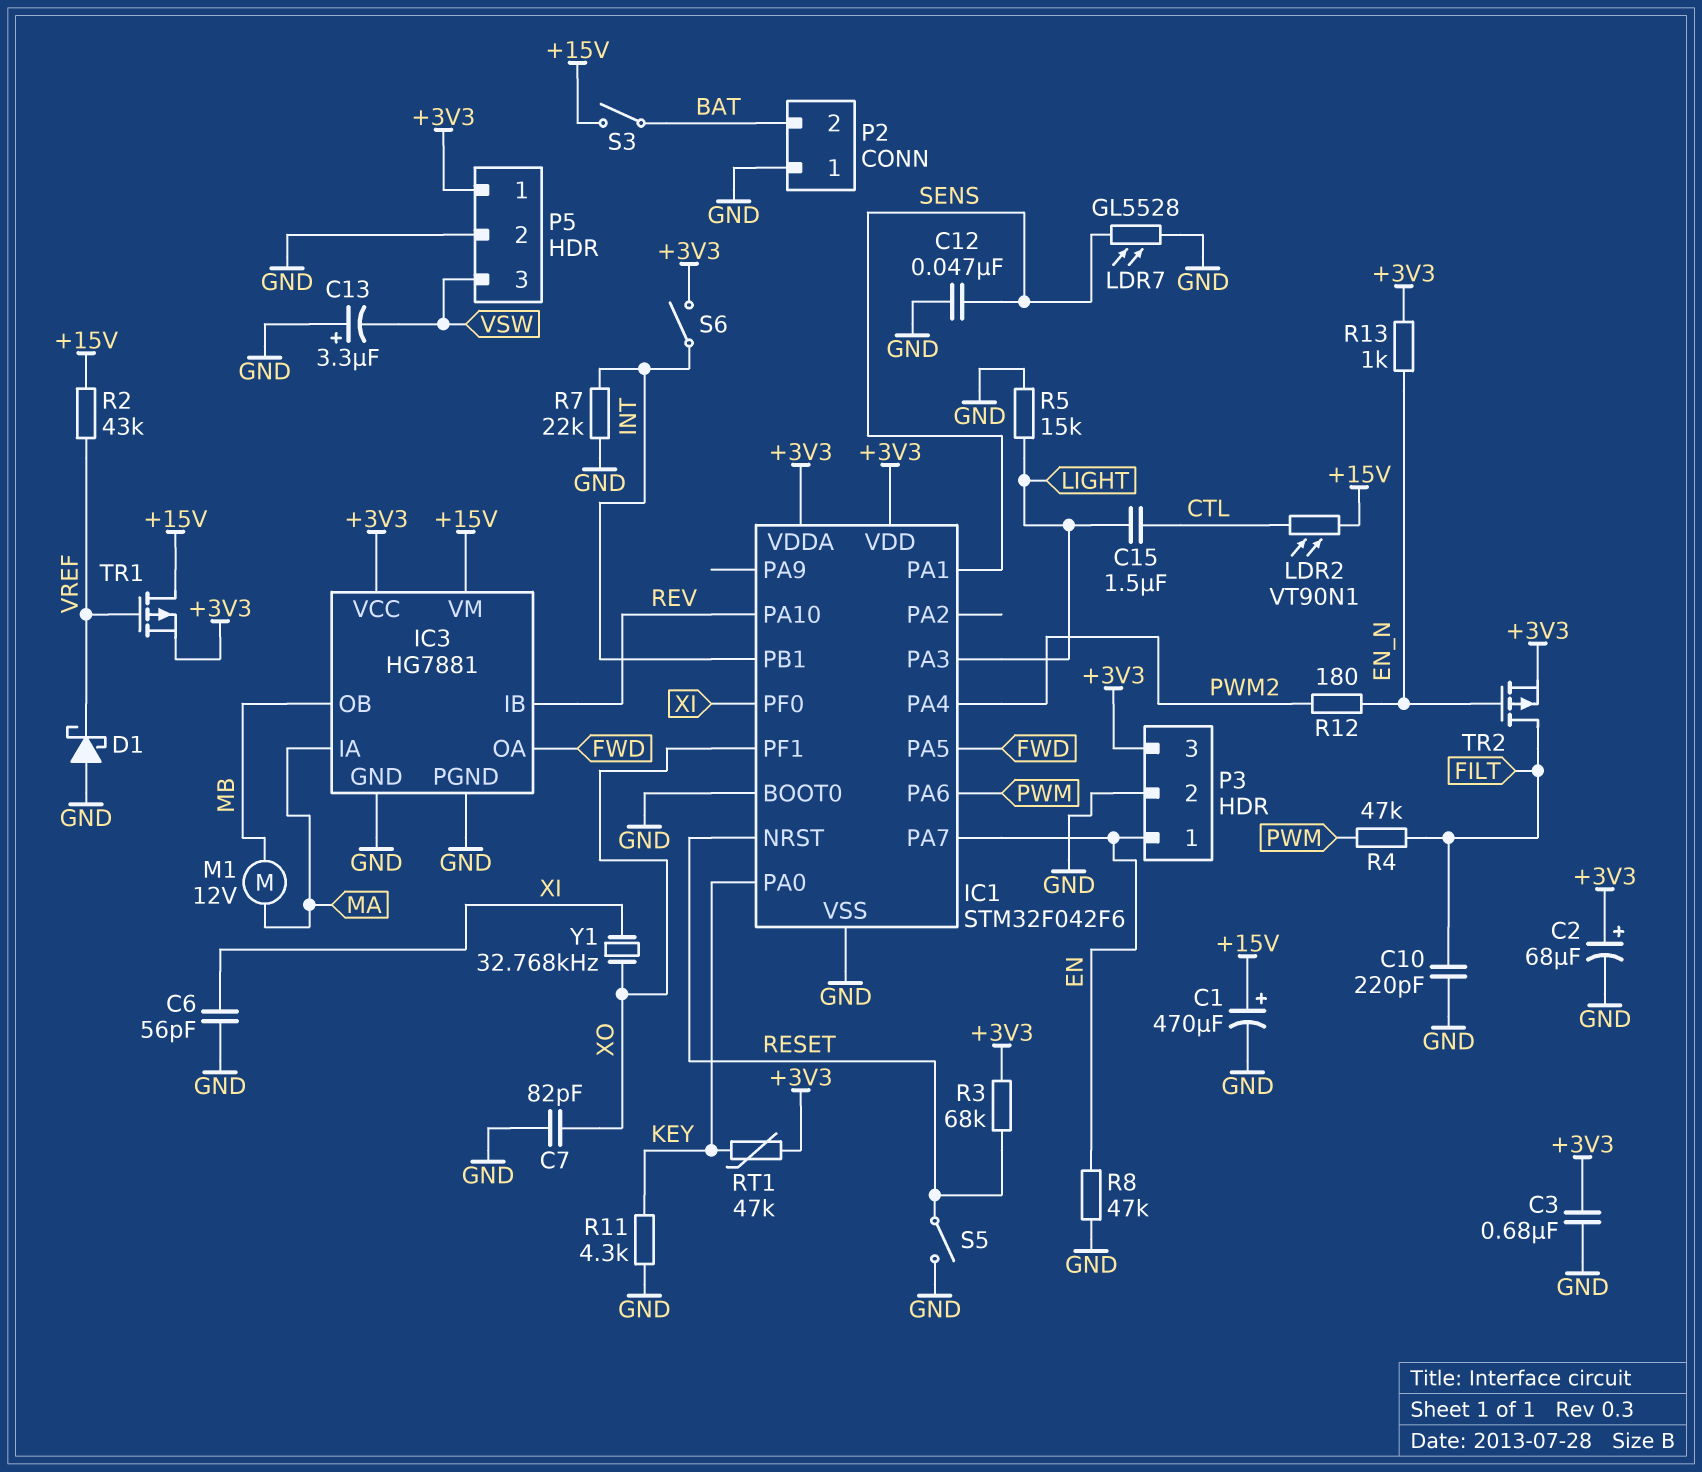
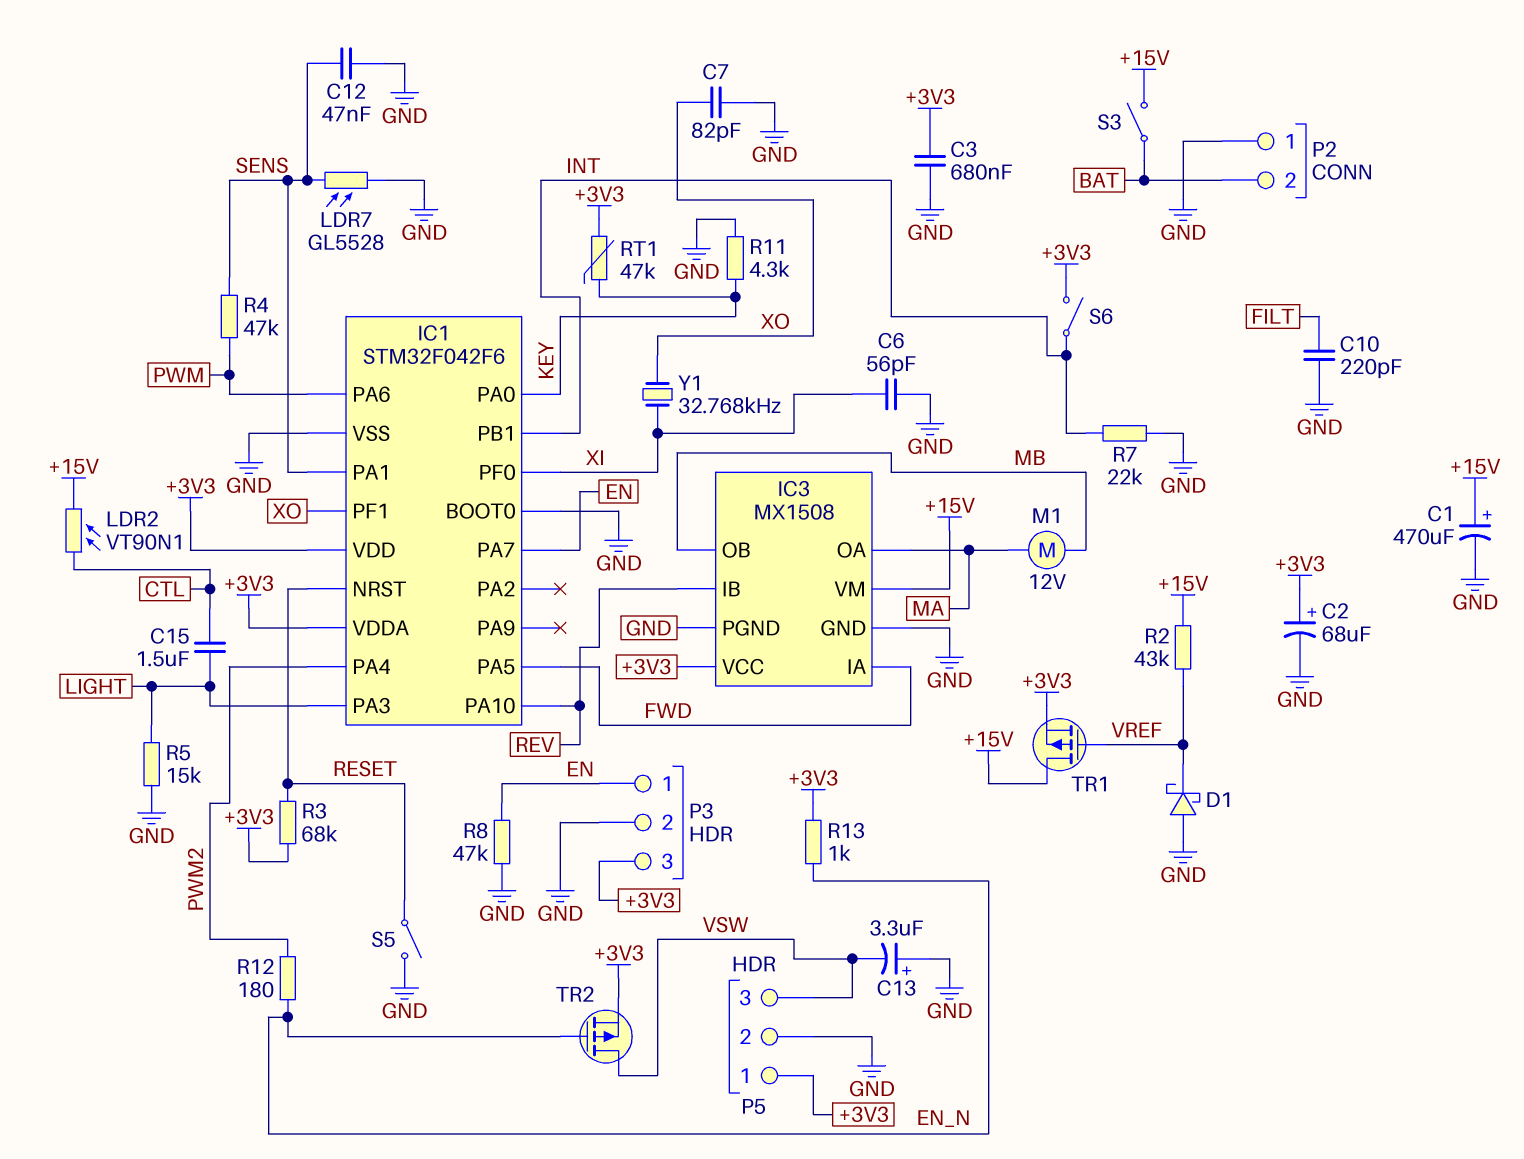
IC3: HG7881 -> MX1508
IC3 pin IA: MA -> FWD
IC3 pin OA: FWD -> MA
R4: 47k (FILT, PWM) -> 47k (PWM, SENS)
TR2: PMOS (G EN_N, D FILT, S +3V3) -> PMOS (G EN_N, D VSW, S +3V3)

